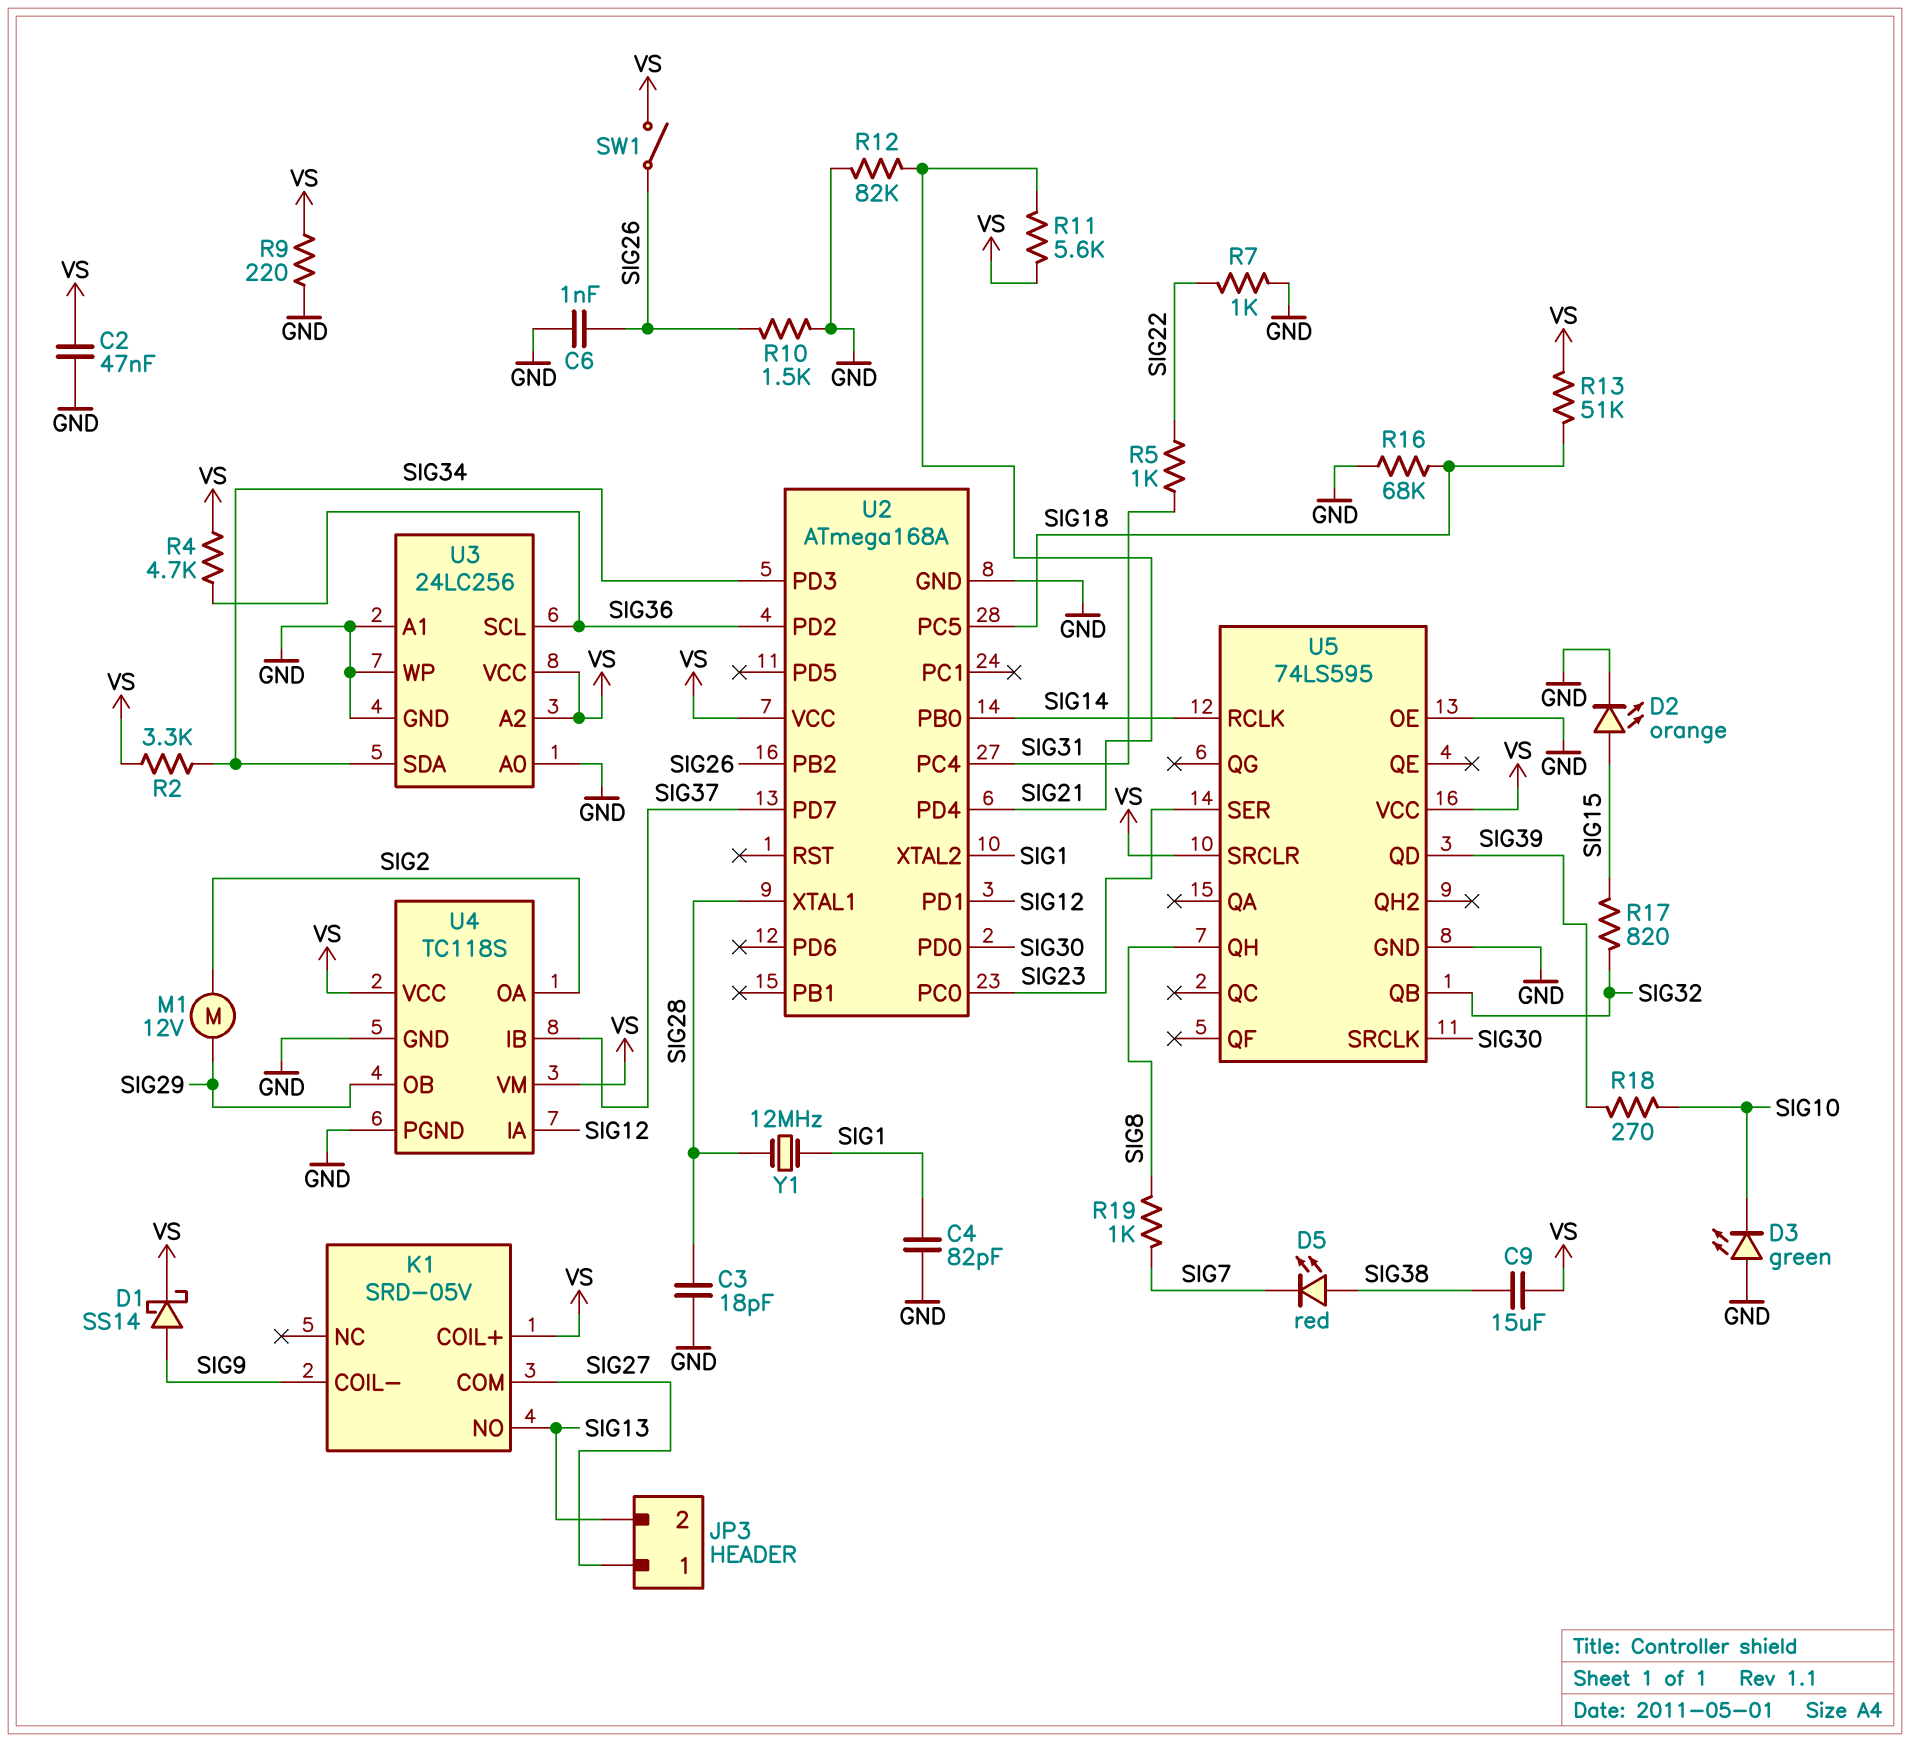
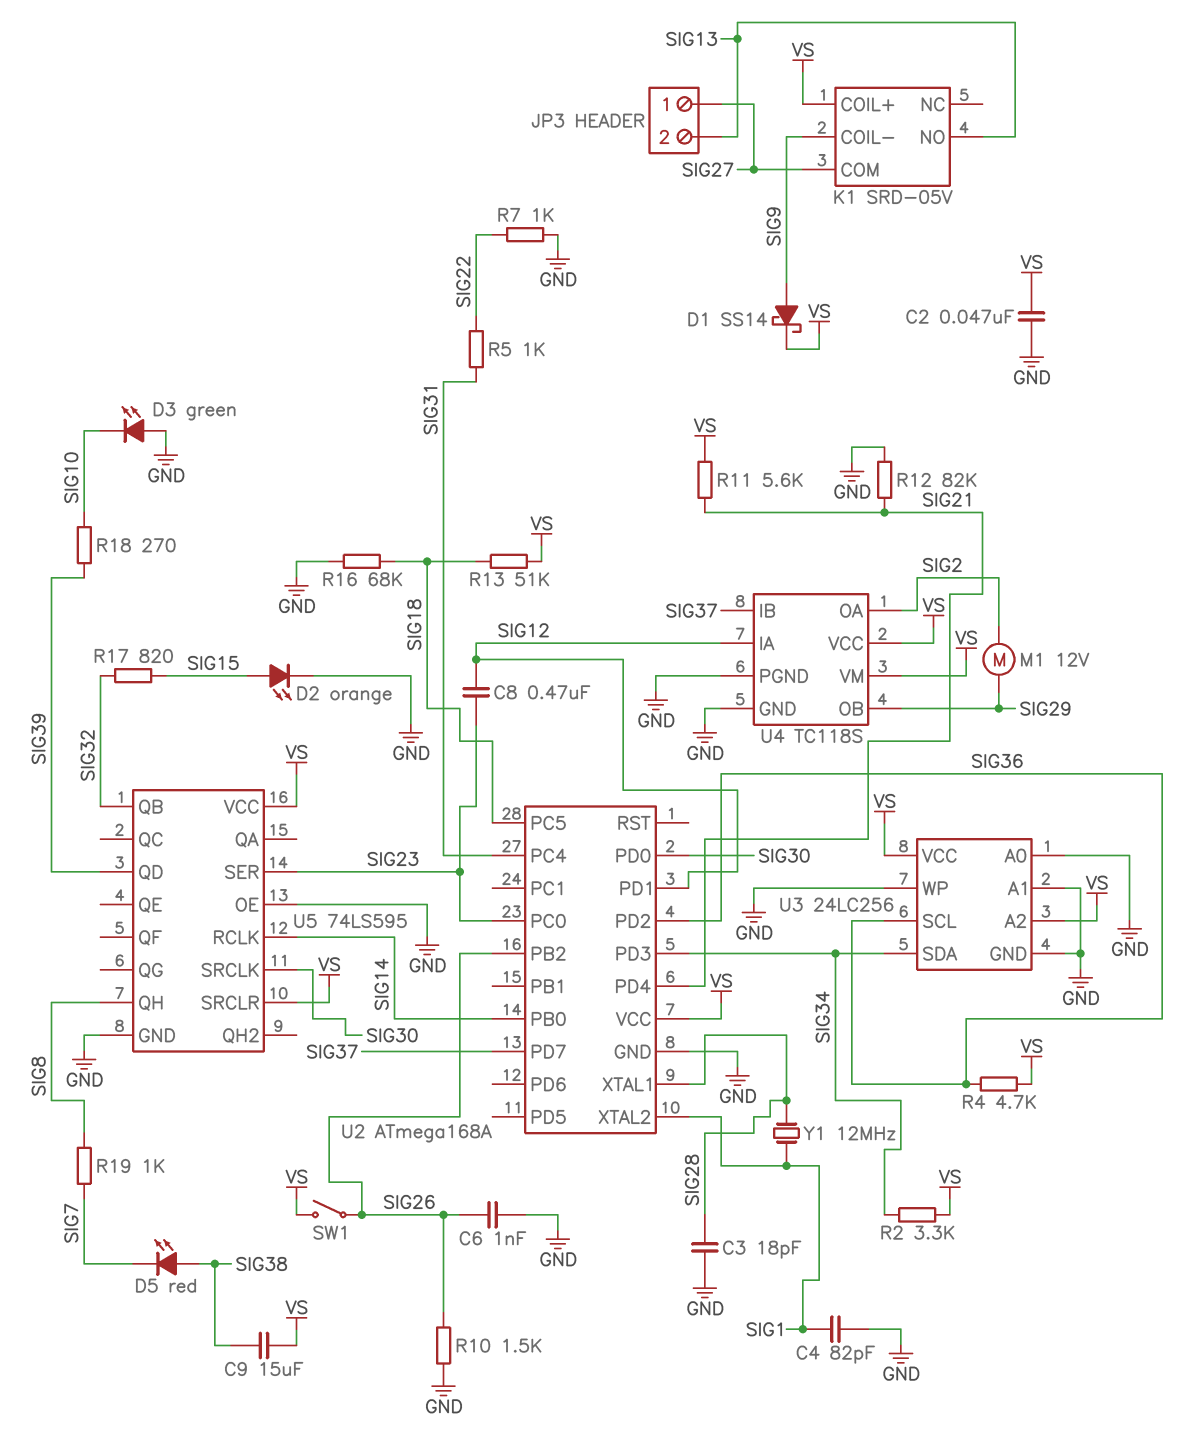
C8: none -> 470nF (SIG12, SIG23)
R9: 220 (GND, VS) -> none

